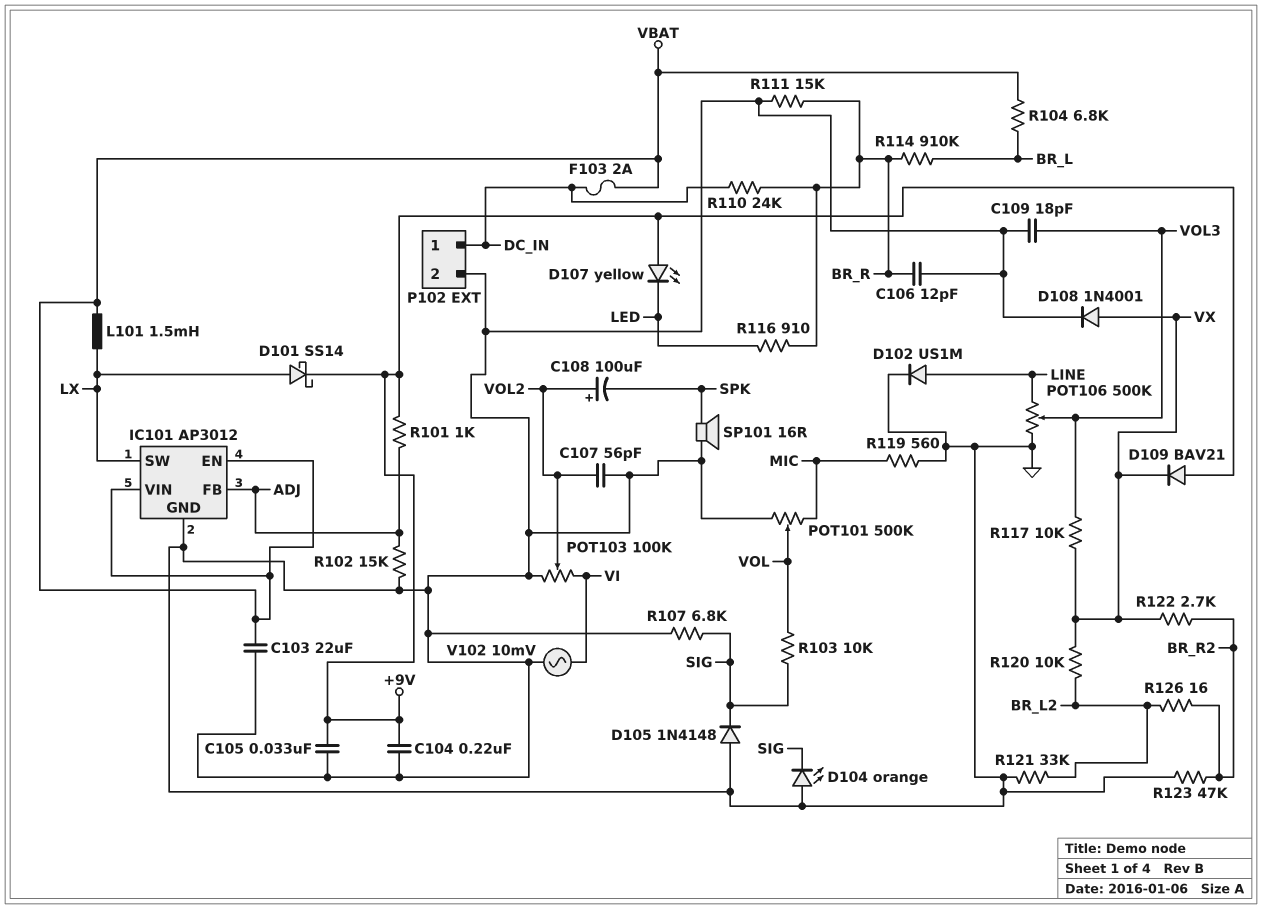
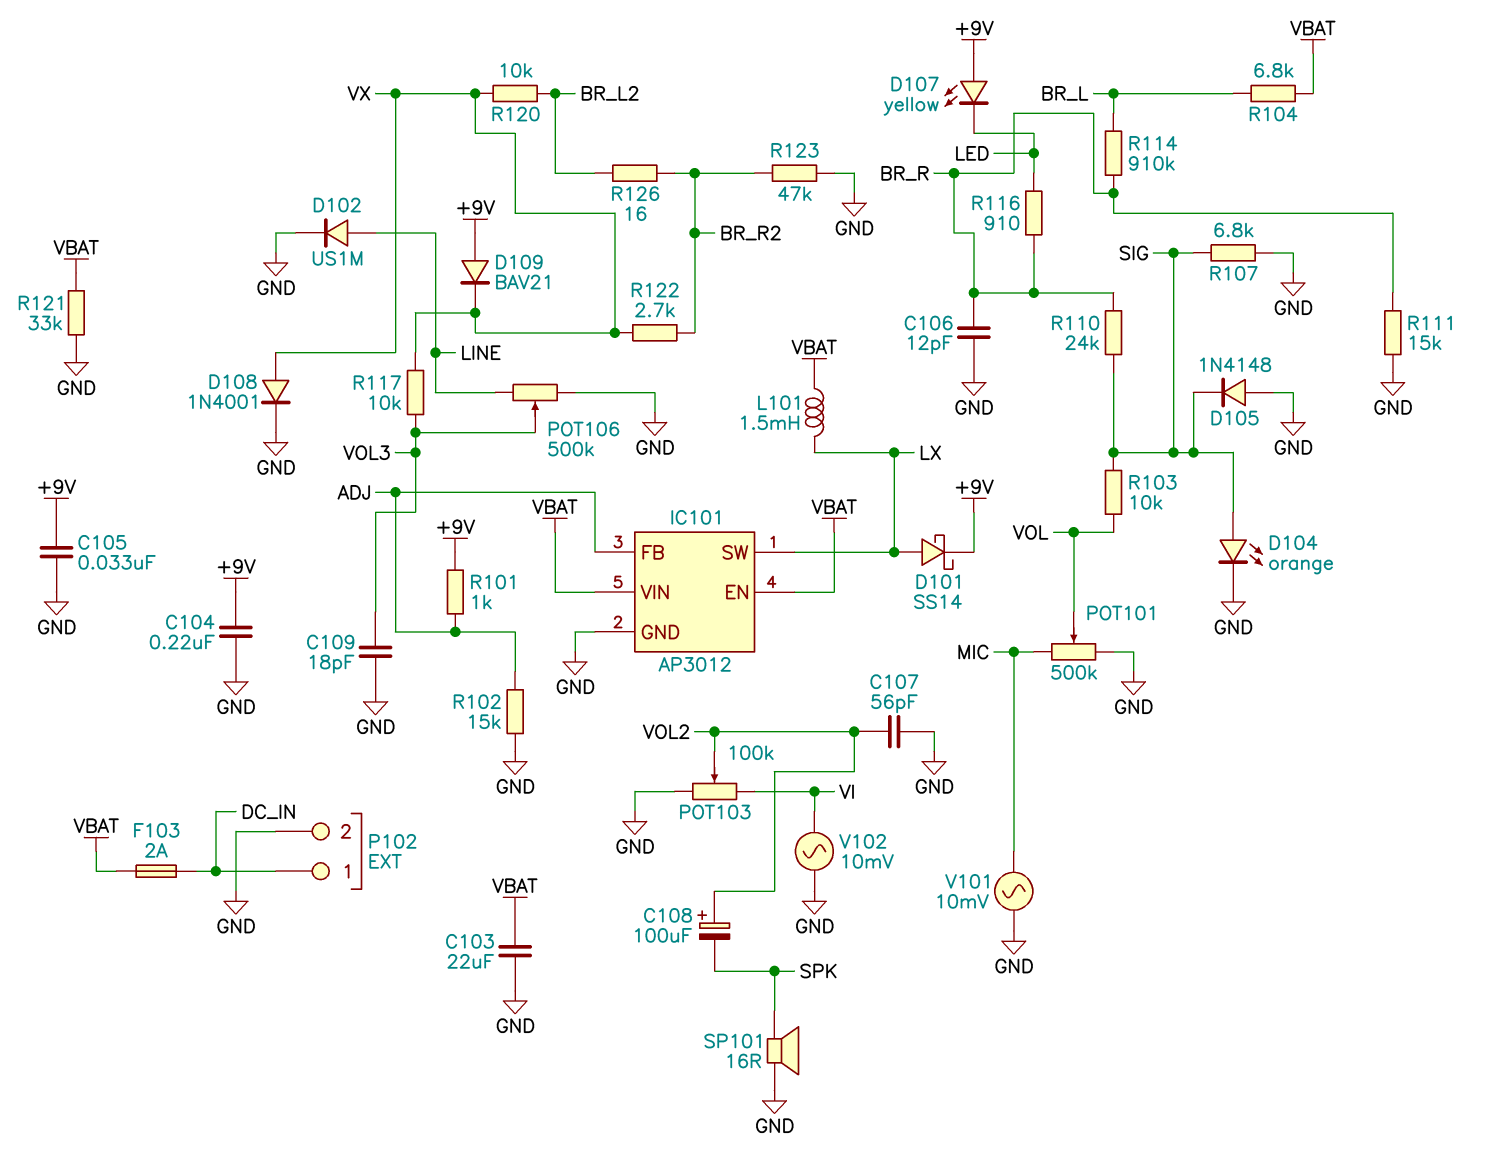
D104: LED orange (A GND, K SIG) -> LED orange (A SIG, K GND)
R110: 24k (BR_R, DC_IN) -> 24k (BR_R, SIG)
R119: 560 (GND, MIC) -> none
R121: 33k (BR_L2, GND) -> 33k (GND, VBAT)
V101: none -> AC 10mV (GND, MIC)

